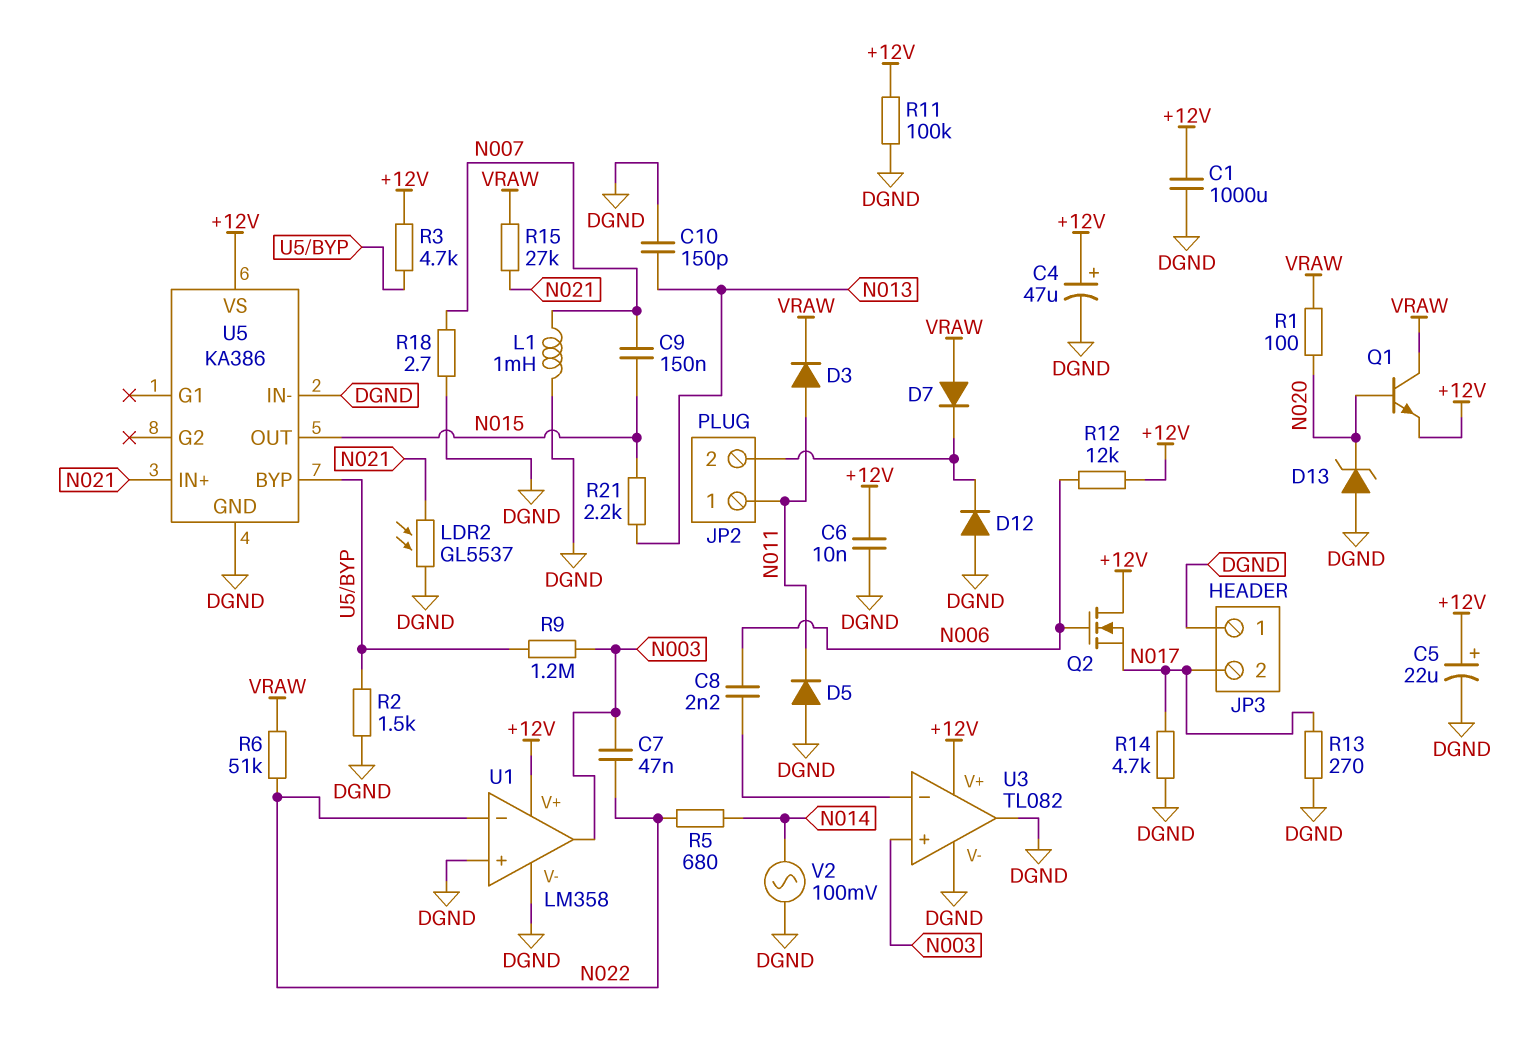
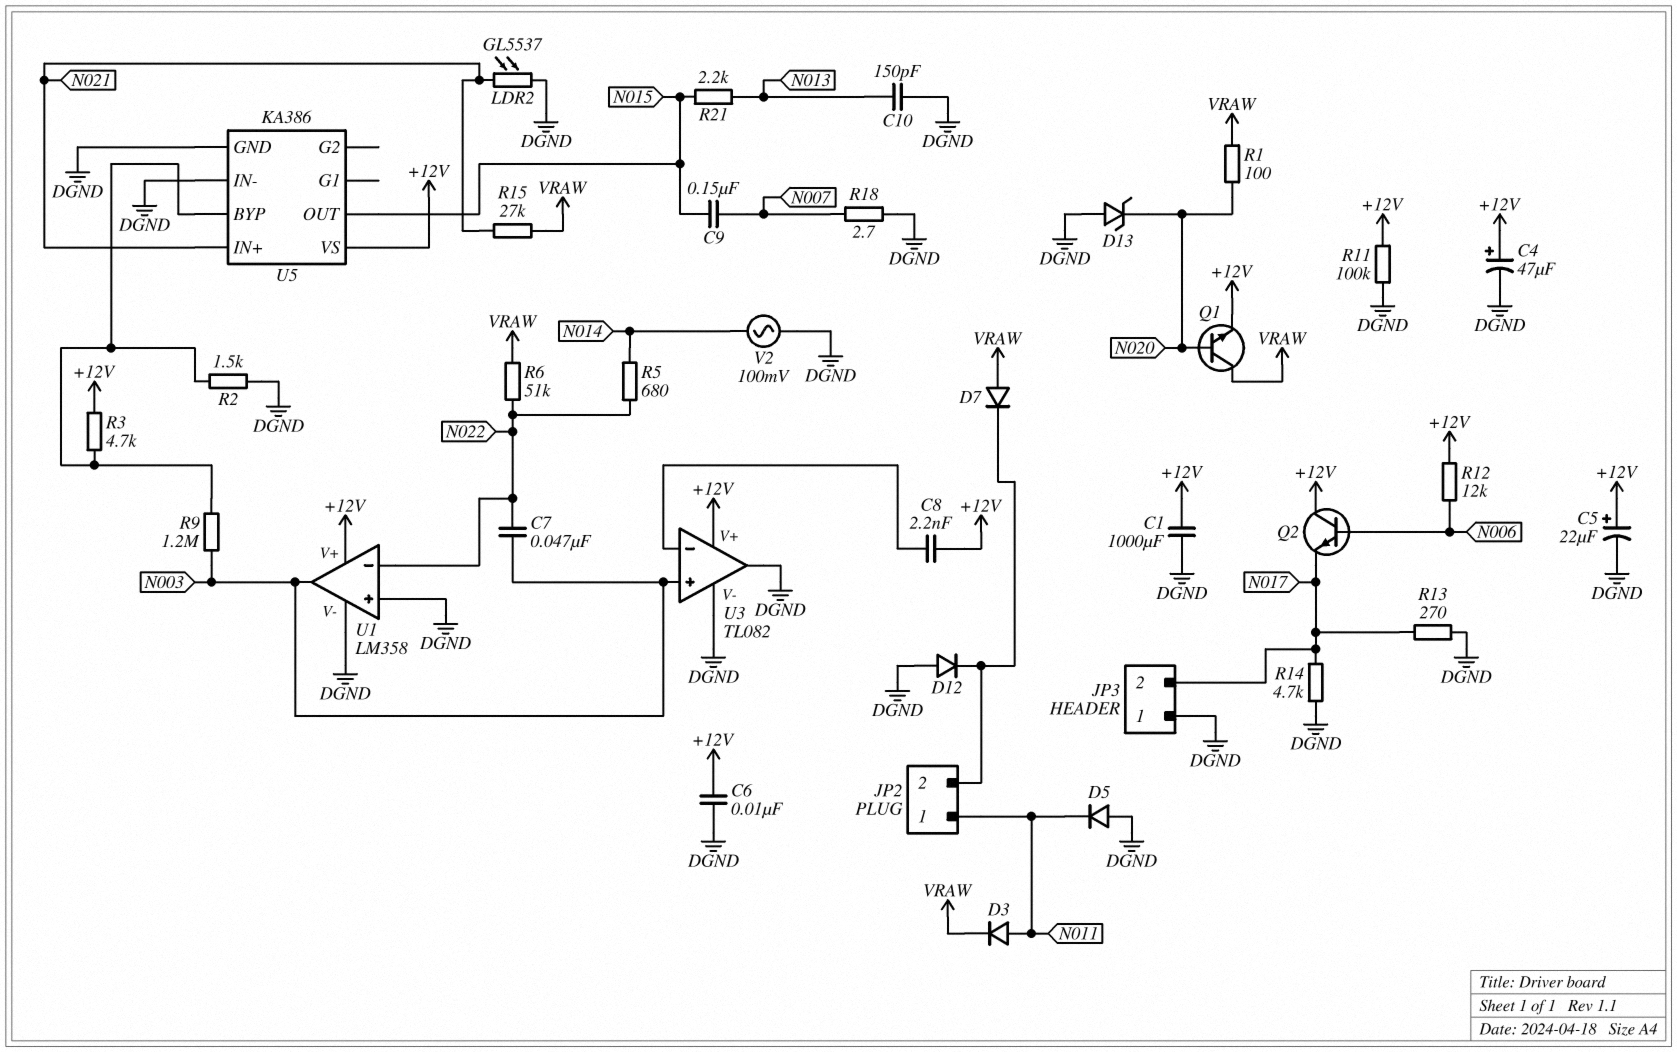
C8: 2.2nF (N006, U3/in-) -> 2.2nF (+12V, U3/in-)
L1: 1mH (DGND, N007) -> none
Q2: NMOS (G N006, D +12V, S N017) -> NPN (B N006, C +12V, E N017)

